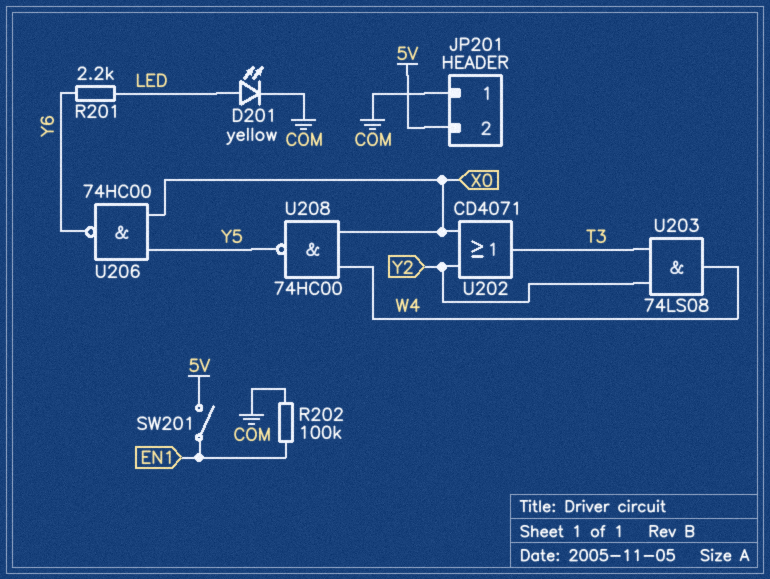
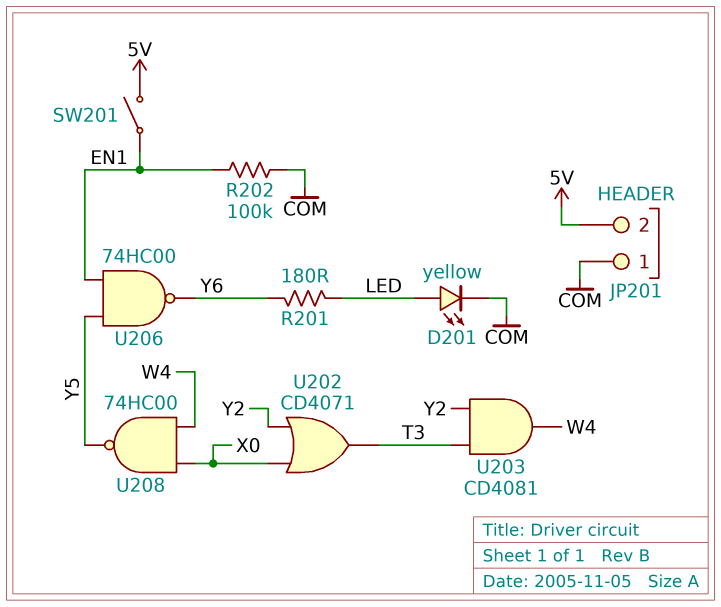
R201: 2.2k (LED, Y6) -> 180 (LED, Y6)
U203: AND 74LS08 (in T3, in Y2, out W4) -> AND CD4081 (in T3, in Y2, out W4)
U206: NAND 74HC00 (in X0, in Y5, out Y6) -> NAND 74HC00 (in EN1, in Y5, out Y6)

